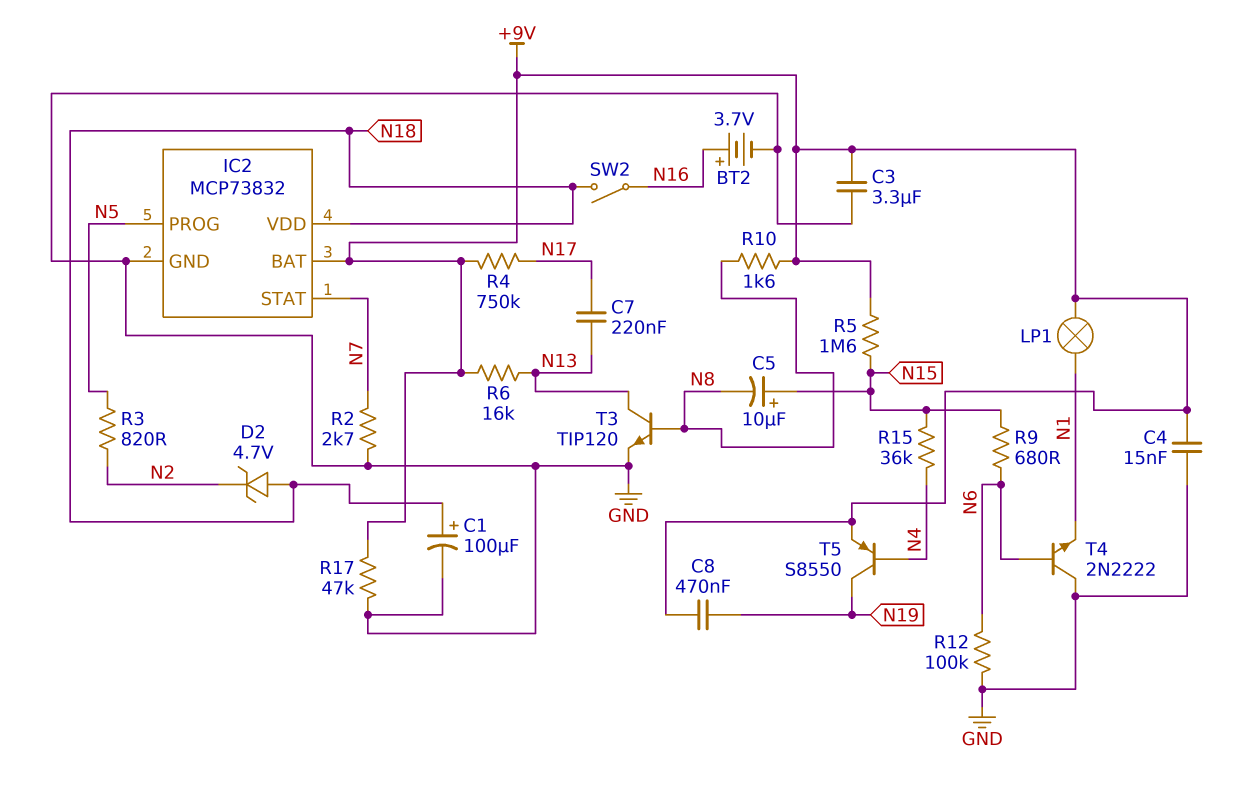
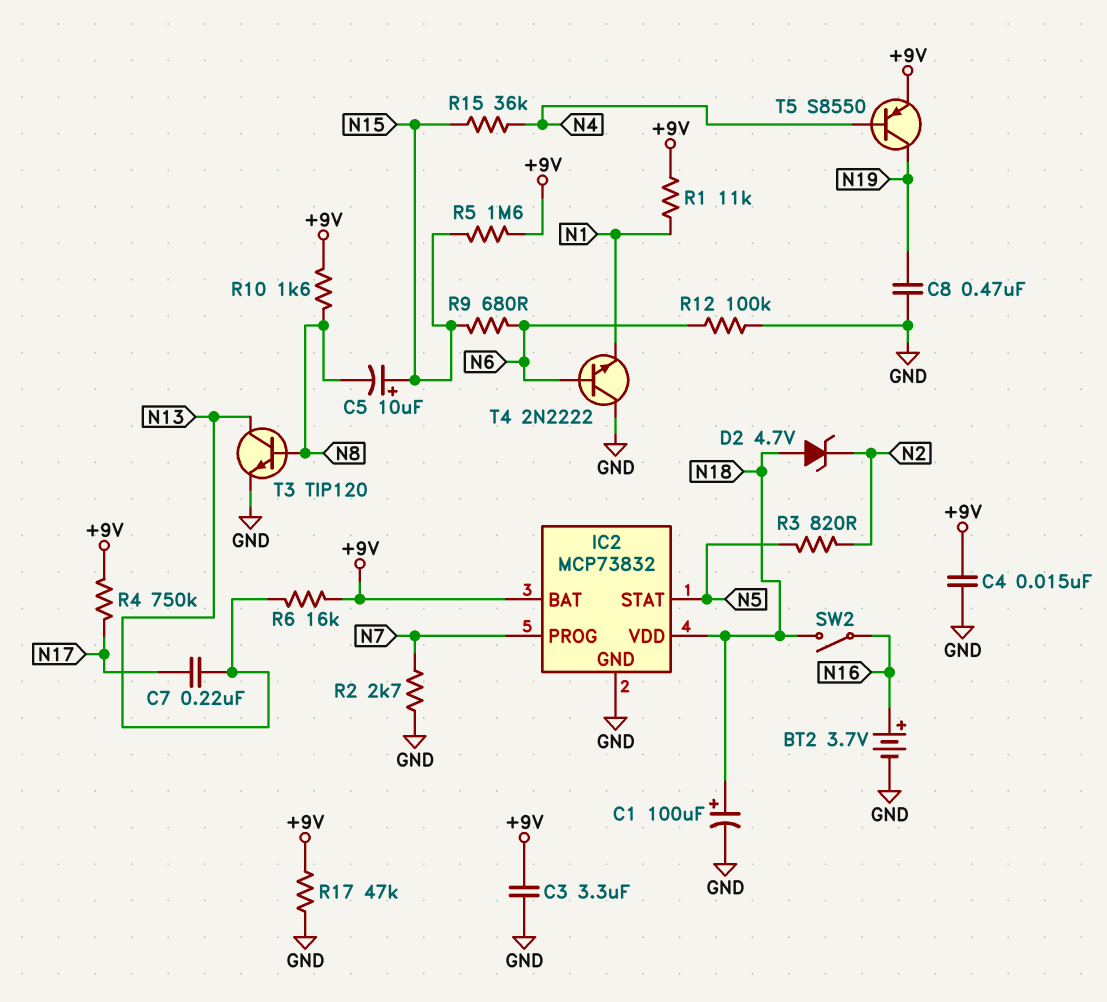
C8: 470nF (+9V, N19) -> 470nF (GND, N19)
IC2 pin PROG: N5 -> N7
IC2 pin STAT: N7 -> N5
LP1: lamp (+9V, N1) -> none
R1: none -> 11k (+9V, N1)

